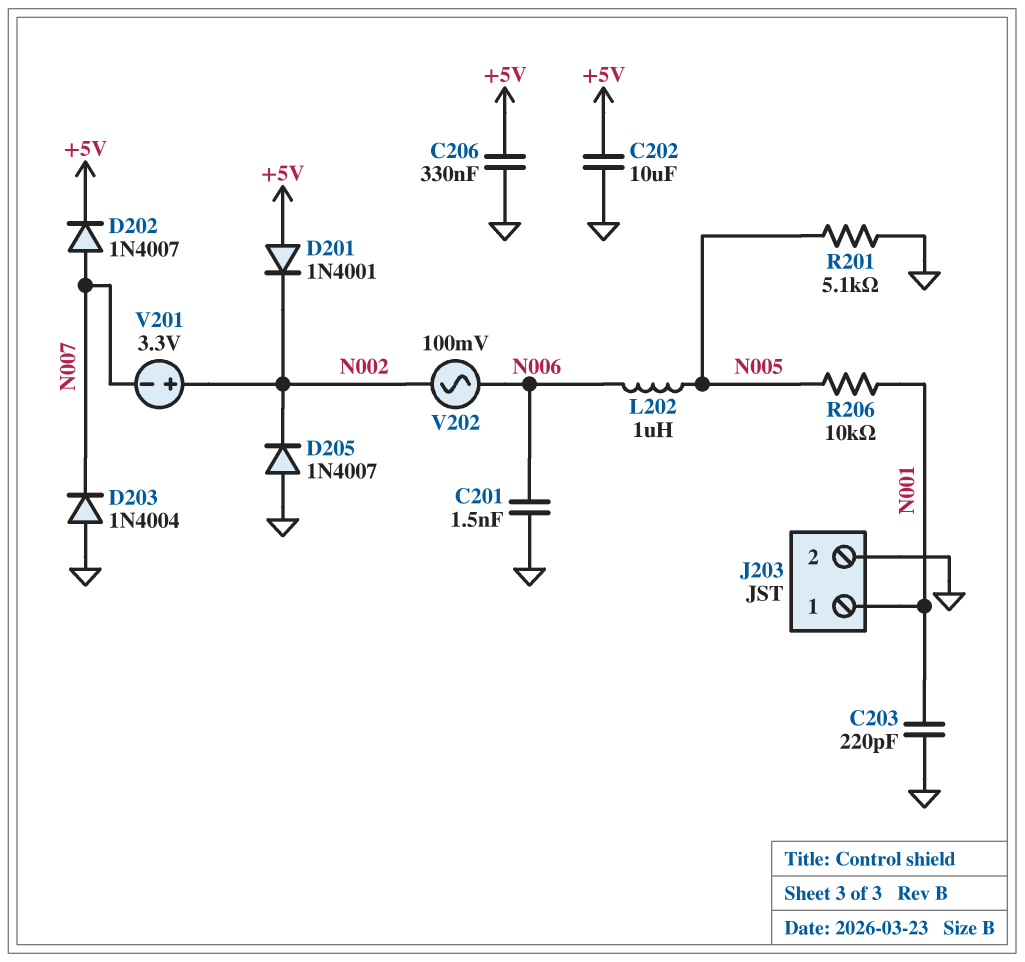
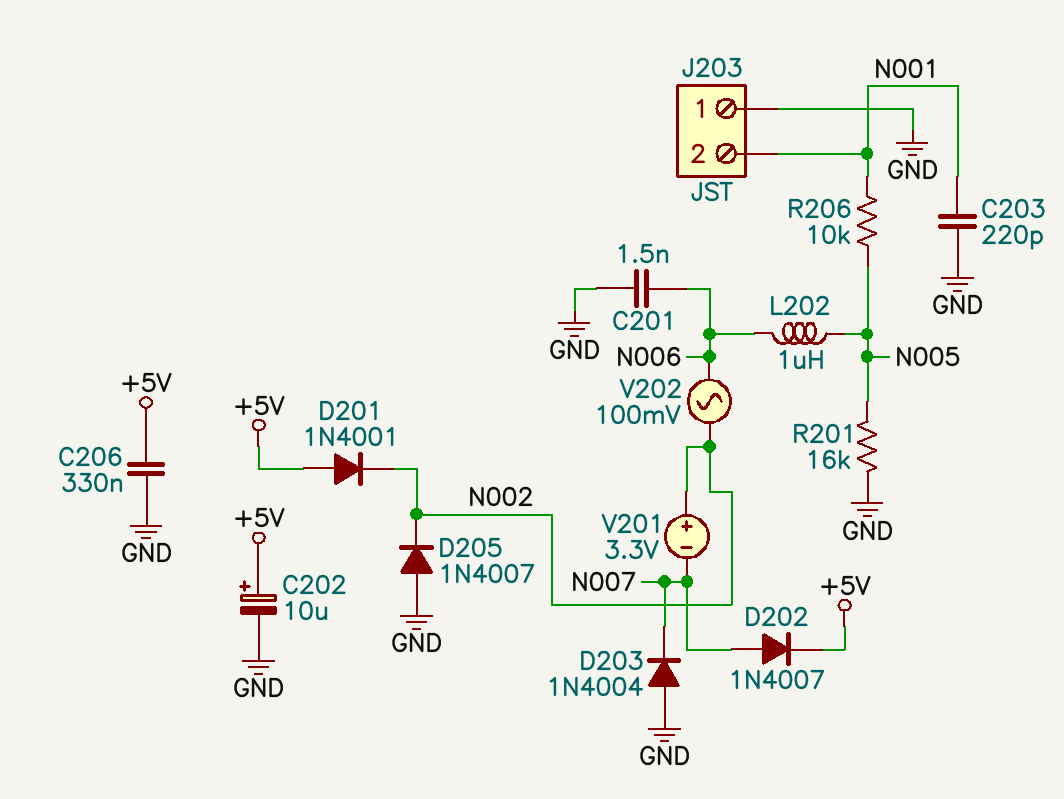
C202: 10uF (+5V, GND) -> 10uF (plus +5V, minus GND)
J203 pin 1: N001 -> GND
J203 pin 2: GND -> N001
R201: 5.1k (GND, N005) -> 16k (GND, N005)

